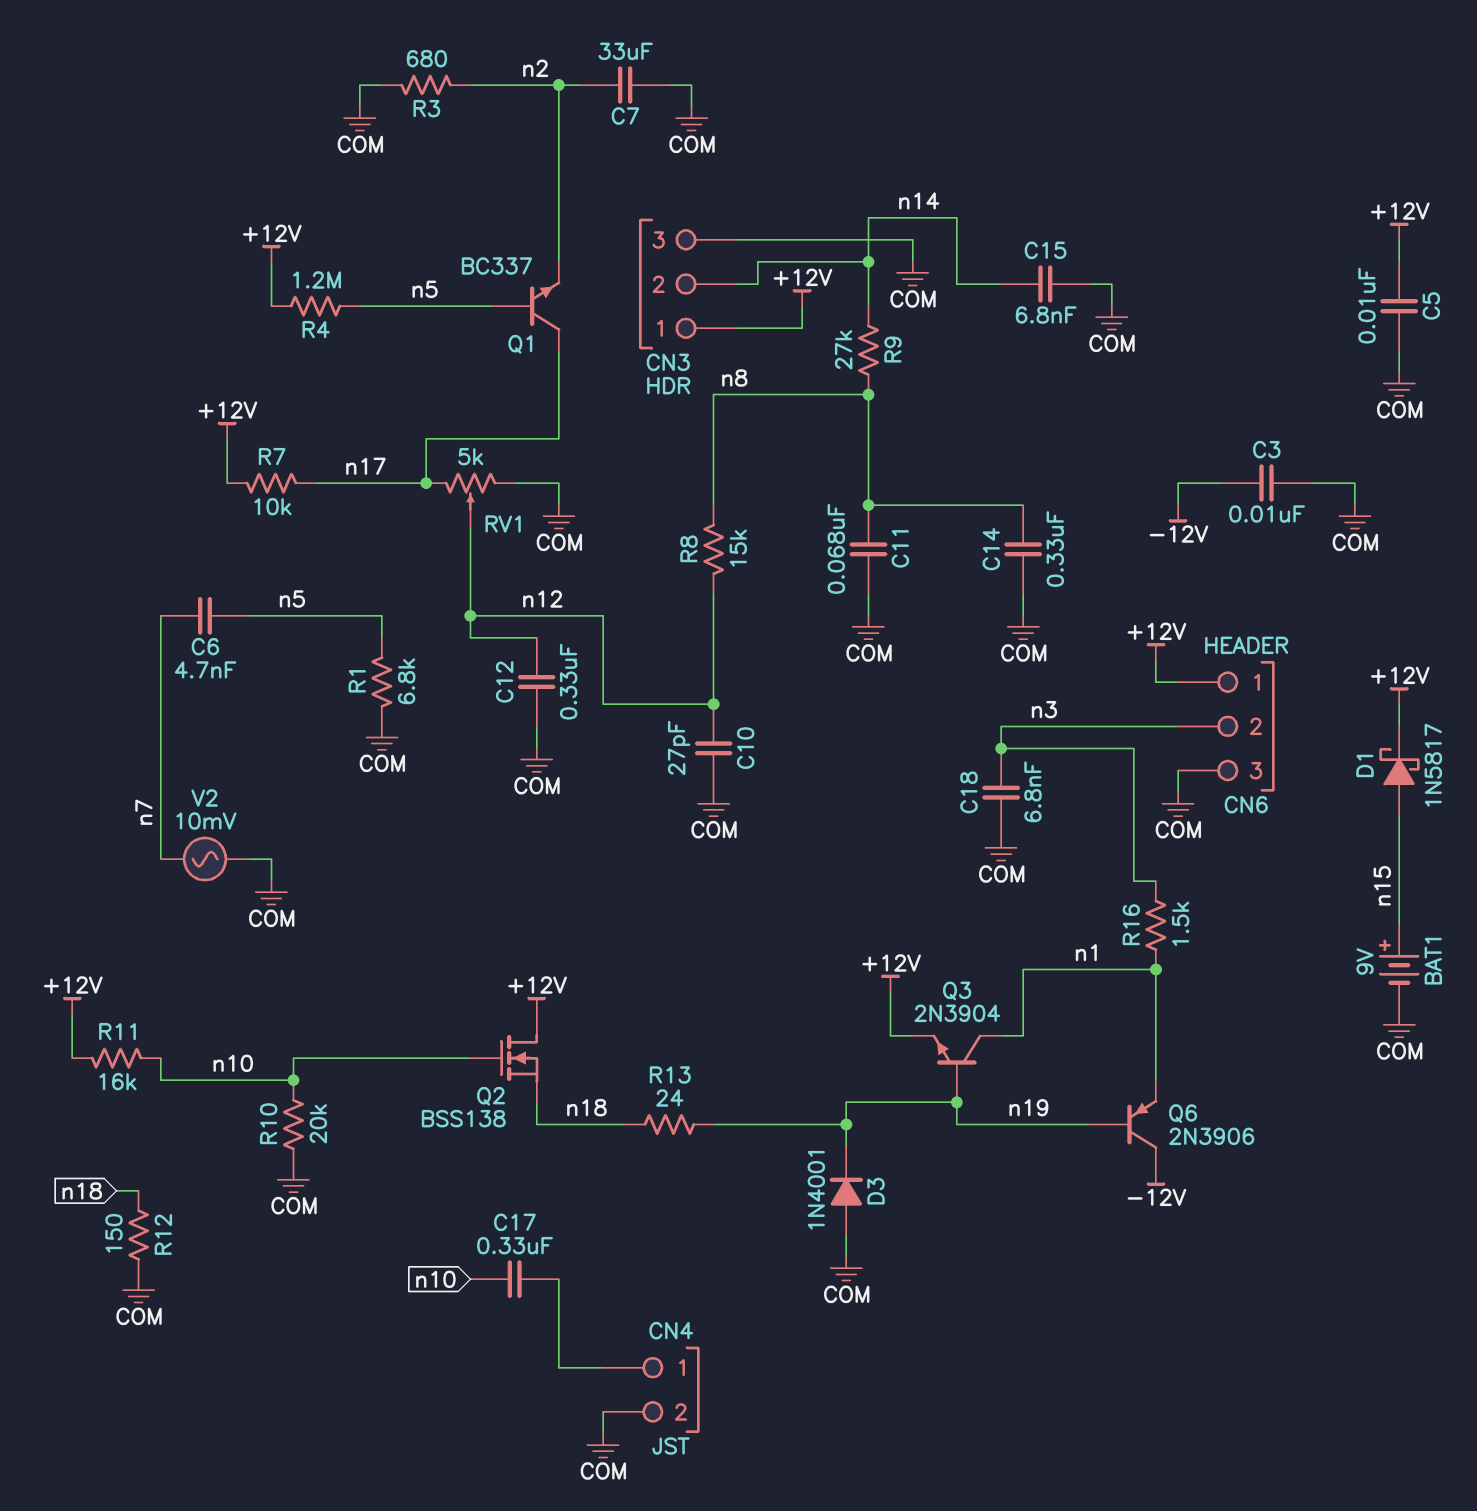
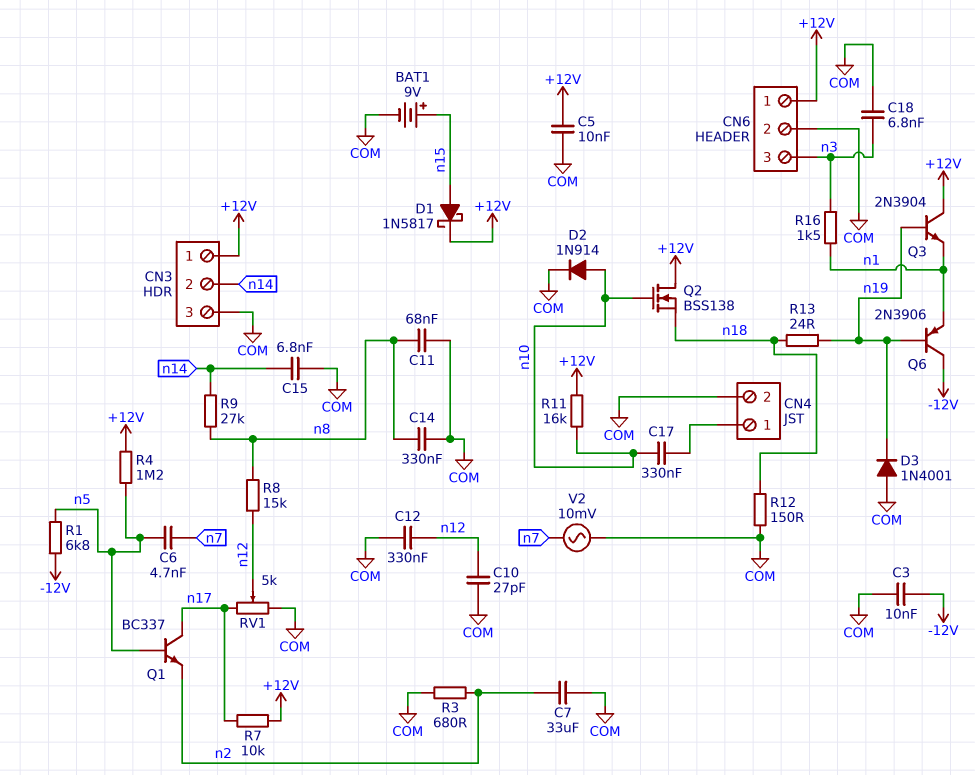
CN6 pin 2: n3 -> COM
CN6 pin 3: COM -> n3
D2: none -> diode 1N914 (A n10, K COM)
Q3: NPN 2N3904 (B n19, C n1, E +12V) -> NPN 2N3904 (B n19, C +12V, E n1)
R1: 6.8k (COM, n5) -> 6.8k (-12V, n5)
R10: 20k (COM, n10) -> none

